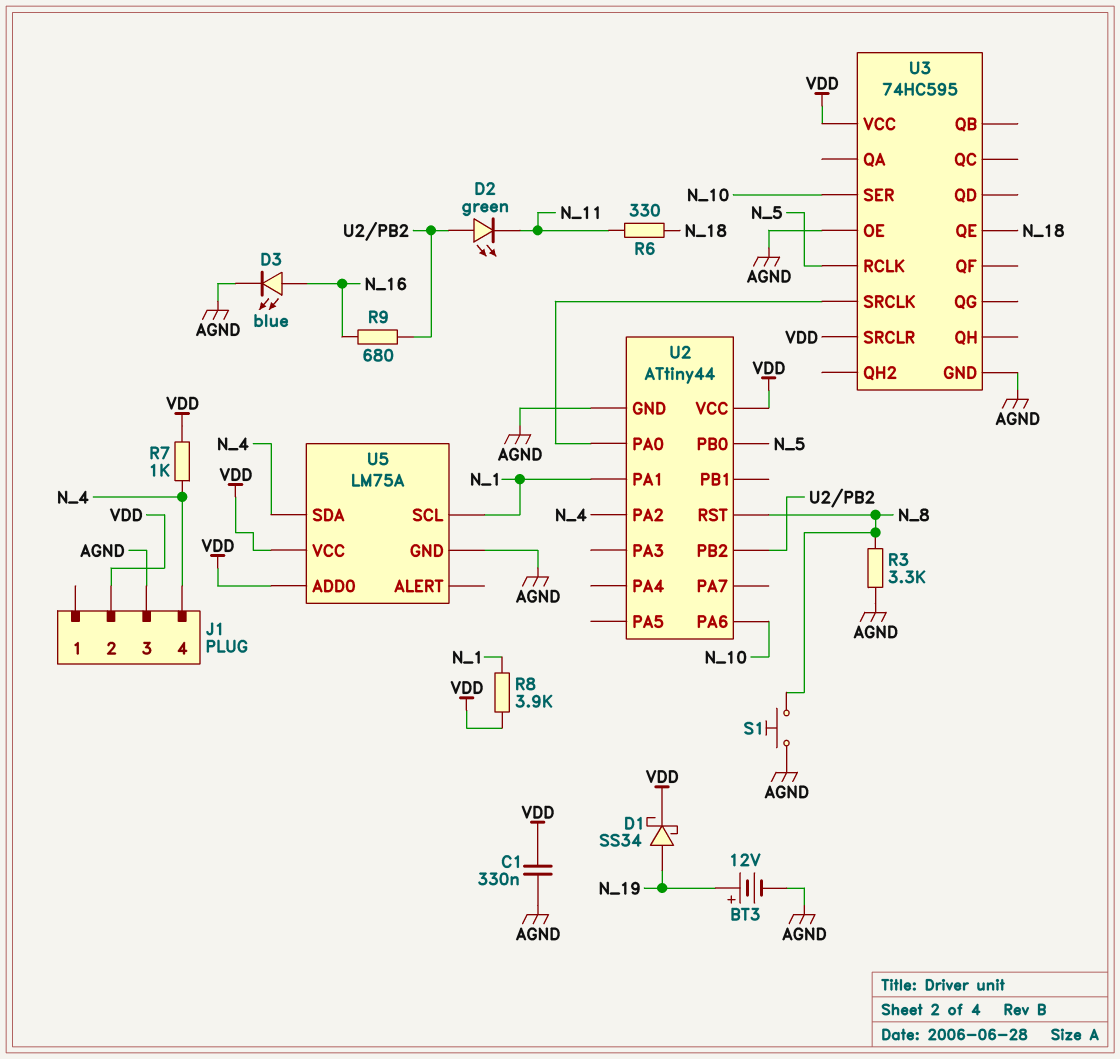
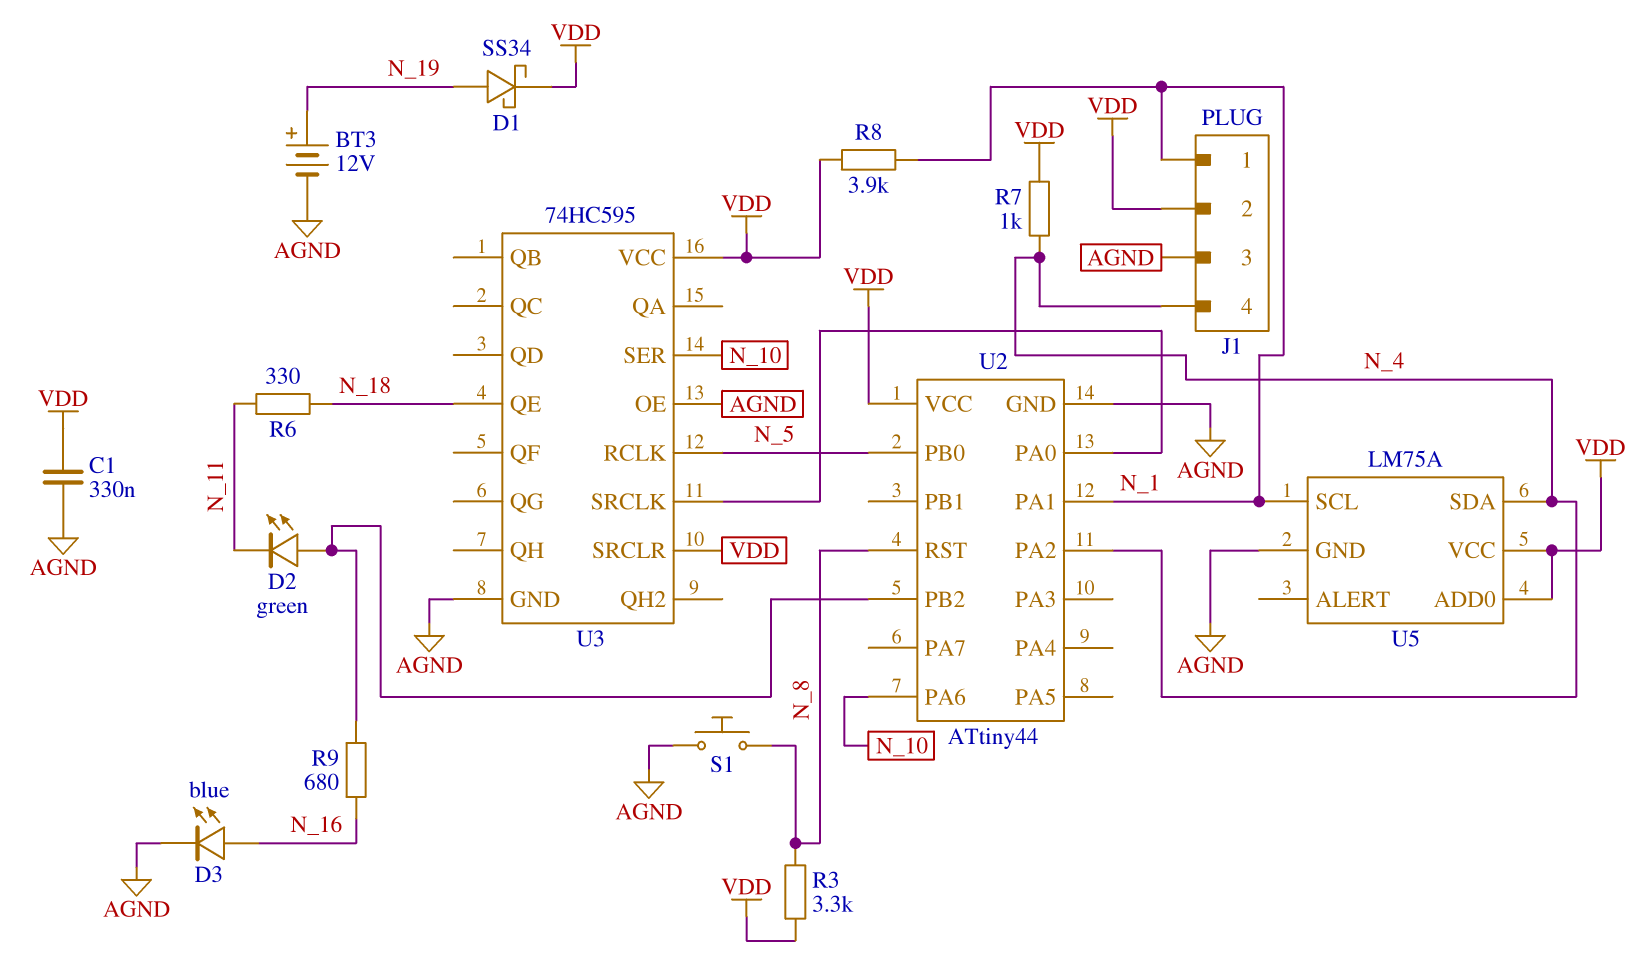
J1 pin 1: none -> N_1
R3: 3.3k (AGND, N_8) -> 3.3k (N_8, VDD)

